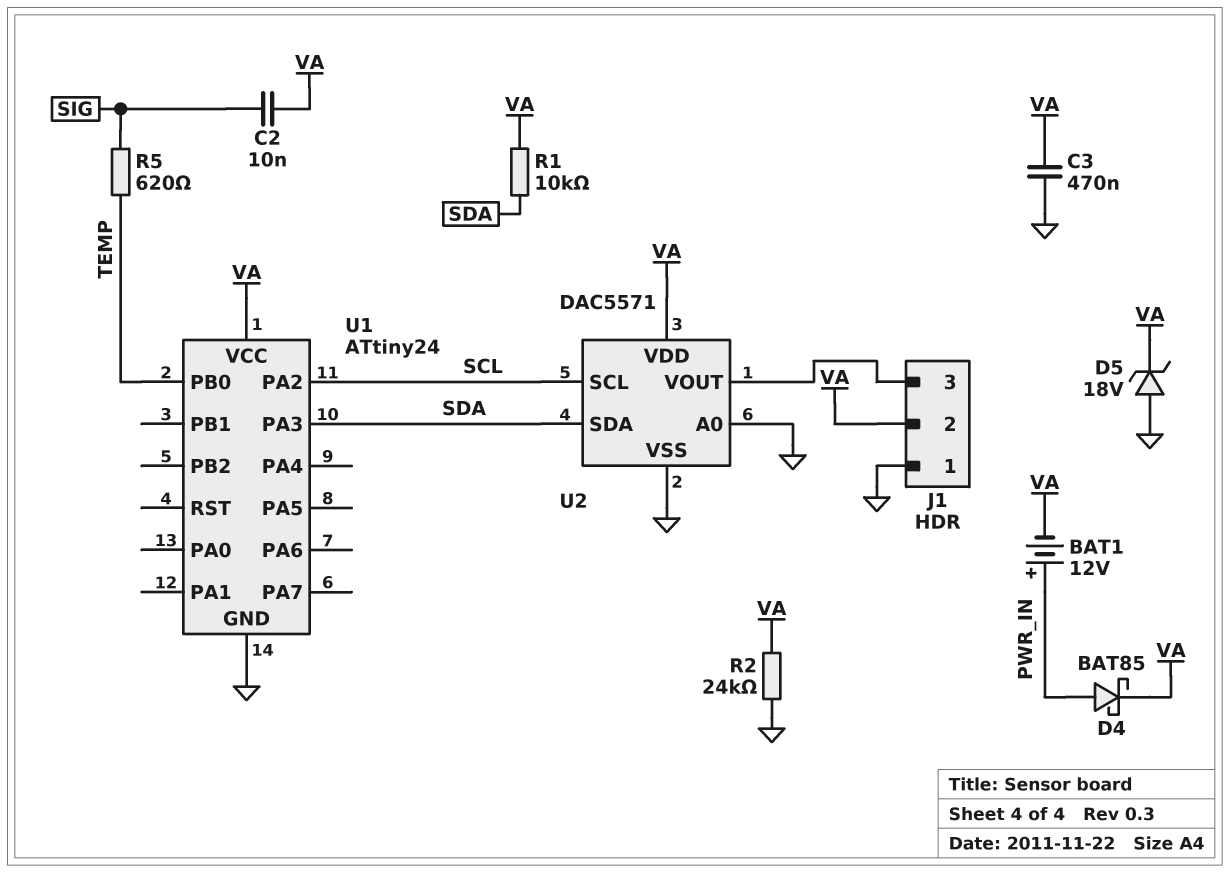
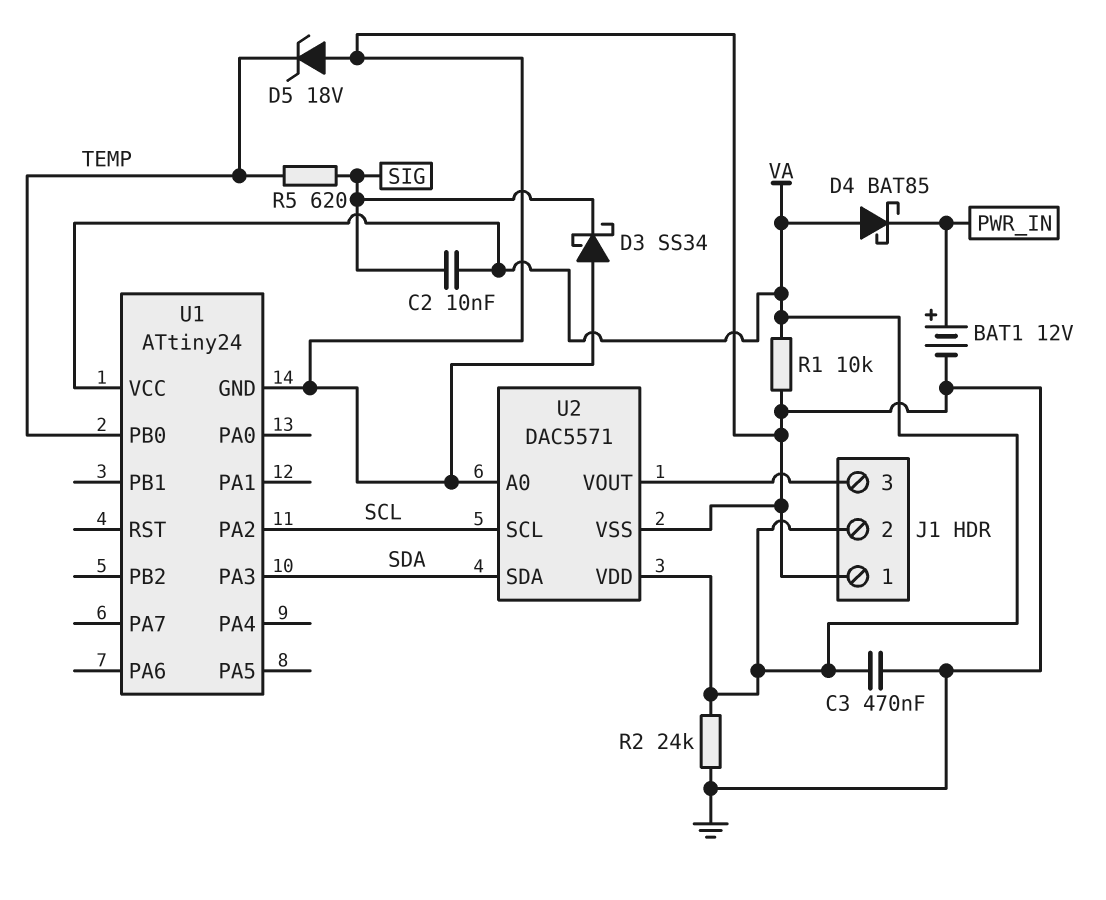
BAT1: 12V (plus PWR_IN, minus VA) -> 12V (plus PWR_IN, minus GND)
D3: none -> schottky SS34 (A GND, K SIG)
D4: schottky BAT85 (A PWR_IN, K VA) -> schottky BAT85 (A VA, K PWR_IN)
D5: zener 18V (A GND, K VA) -> zener 18V (A GND, K TEMP)
R1: 10k (SDA, VA) -> 10k (GND, VA)

